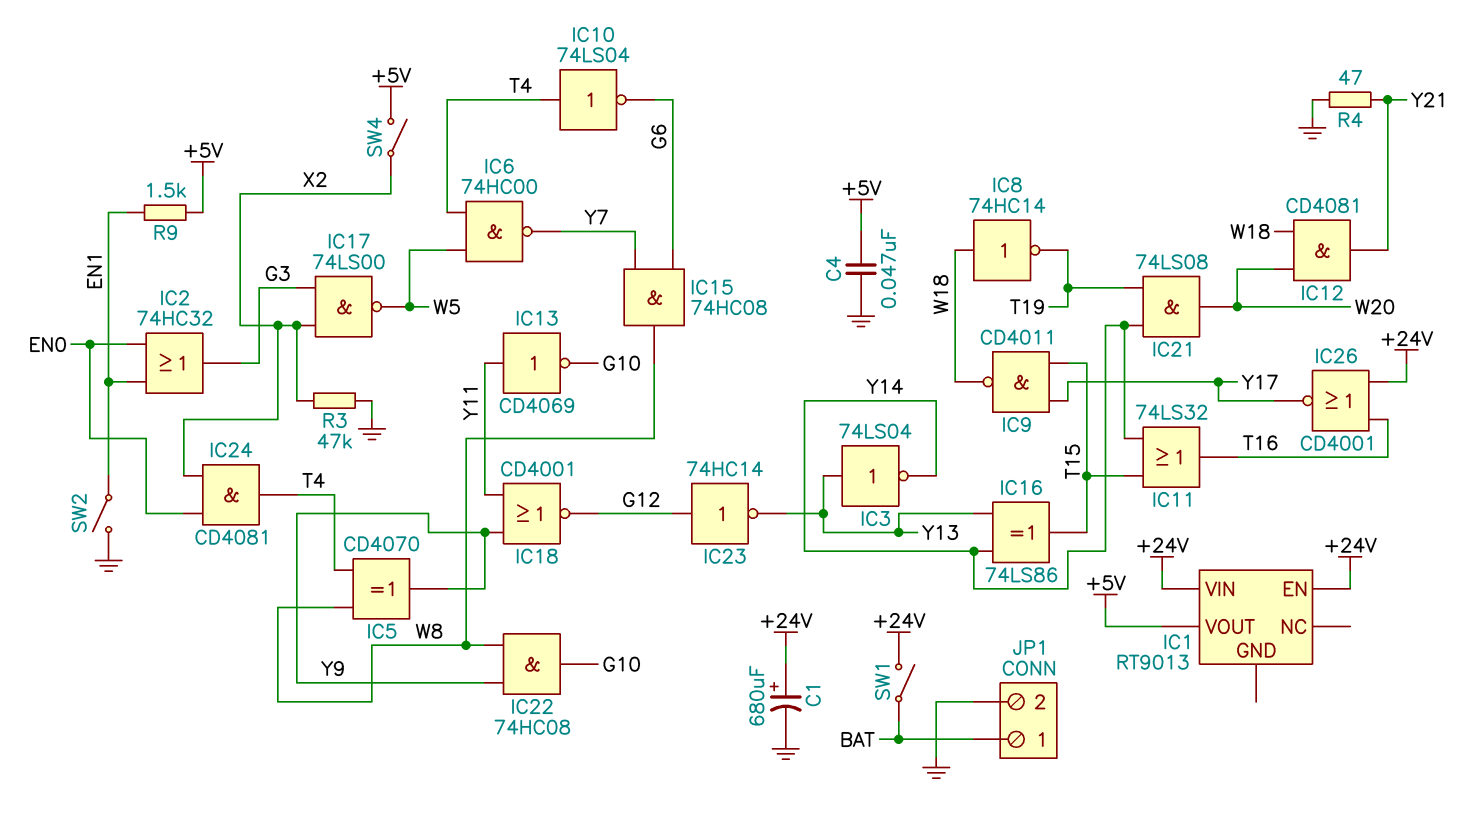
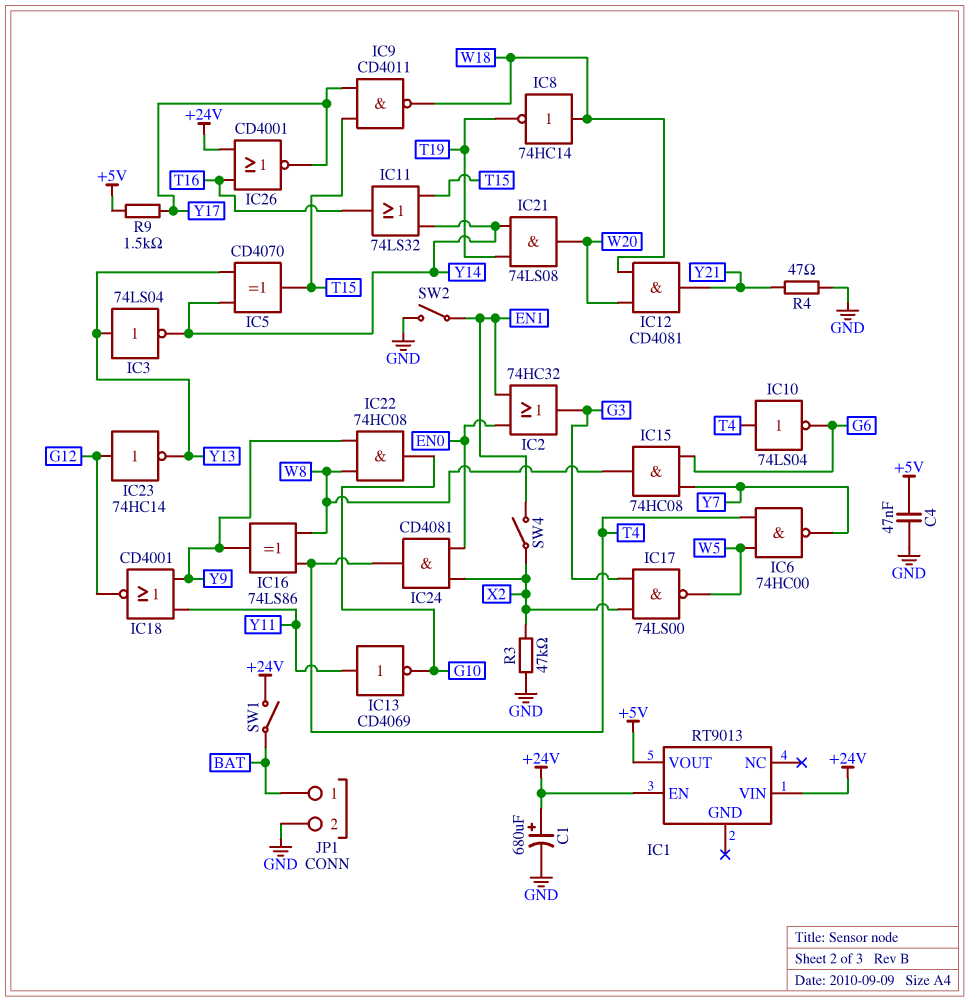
IC5: XOR CD4070 (in T4, in W8, out Y9) -> XOR CD4070 (in Y13, in Y14, out T15)
IC16: XOR 74LS86 (in Y13, in Y14, out T15) -> XOR 74LS86 (in T4, in W8, out Y9)
R9: 1.5k (+5V, EN1) -> 1.5k (+5V, Y17)
SW4: switch (+5V, X2) -> switch (EN1, X2)

